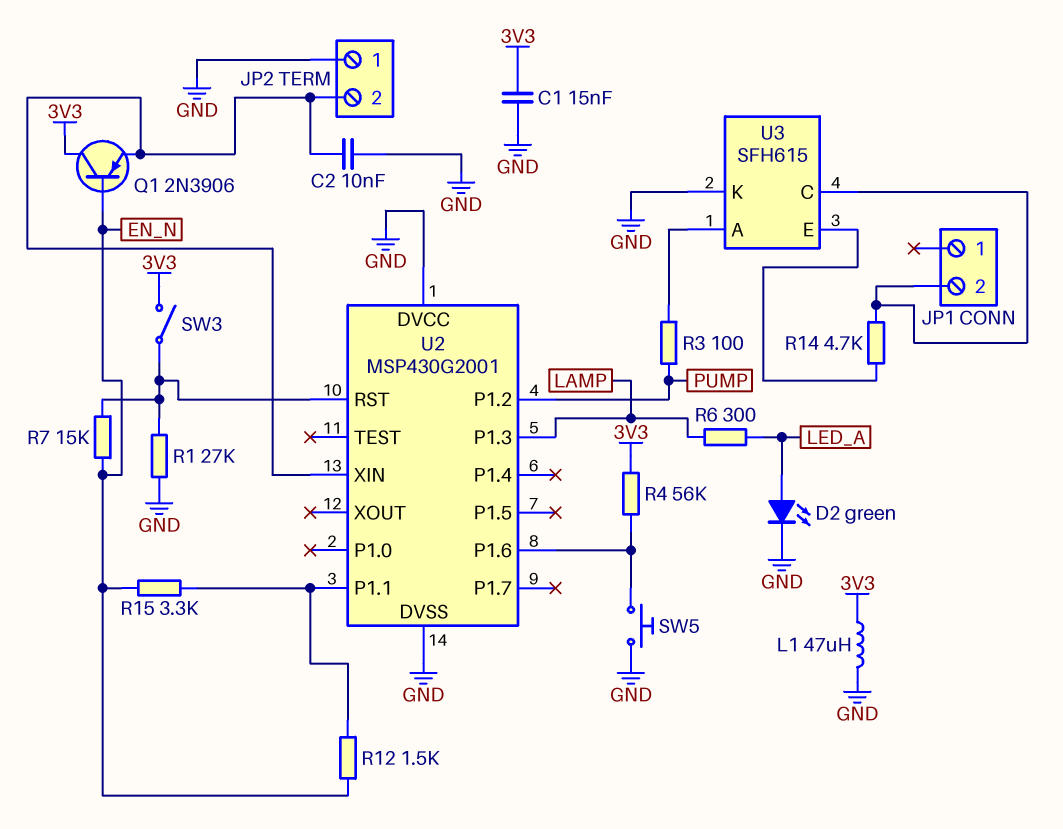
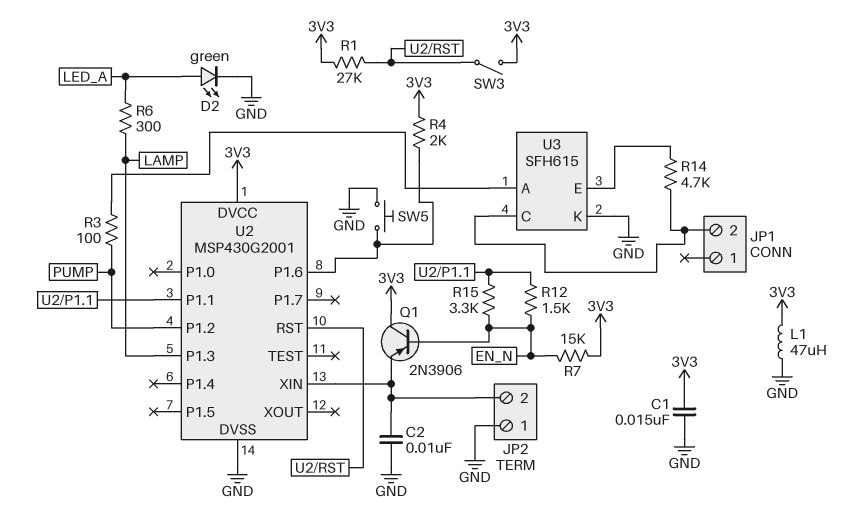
R1: 27k (GND, U2/RST) -> 27k (3V3, U2/RST)
R4: 56k (3V3, U2/P1.6) -> 2k (3V3, U2/P1.6)
R7: 15k (EN_N, U2/RST) -> 15k (3V3, EN_N)
U2 pin DVCC: GND -> 3V3

